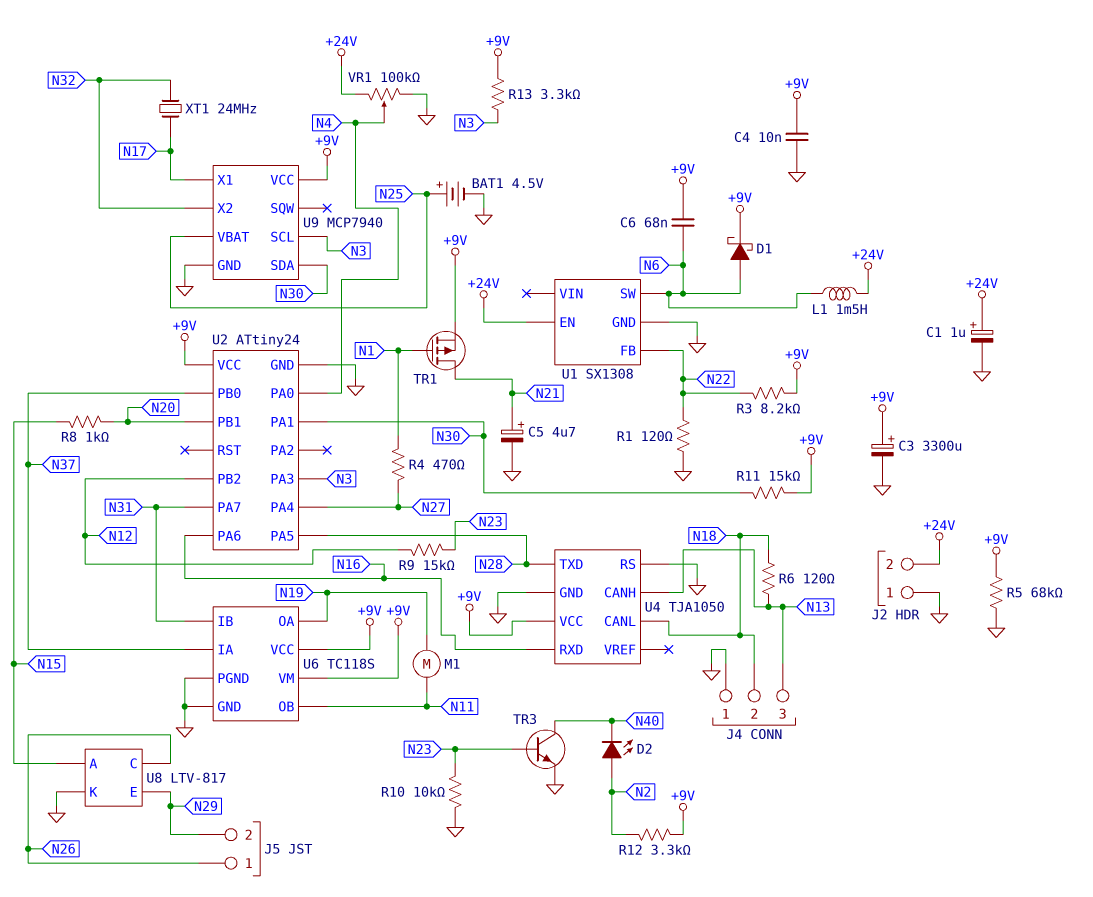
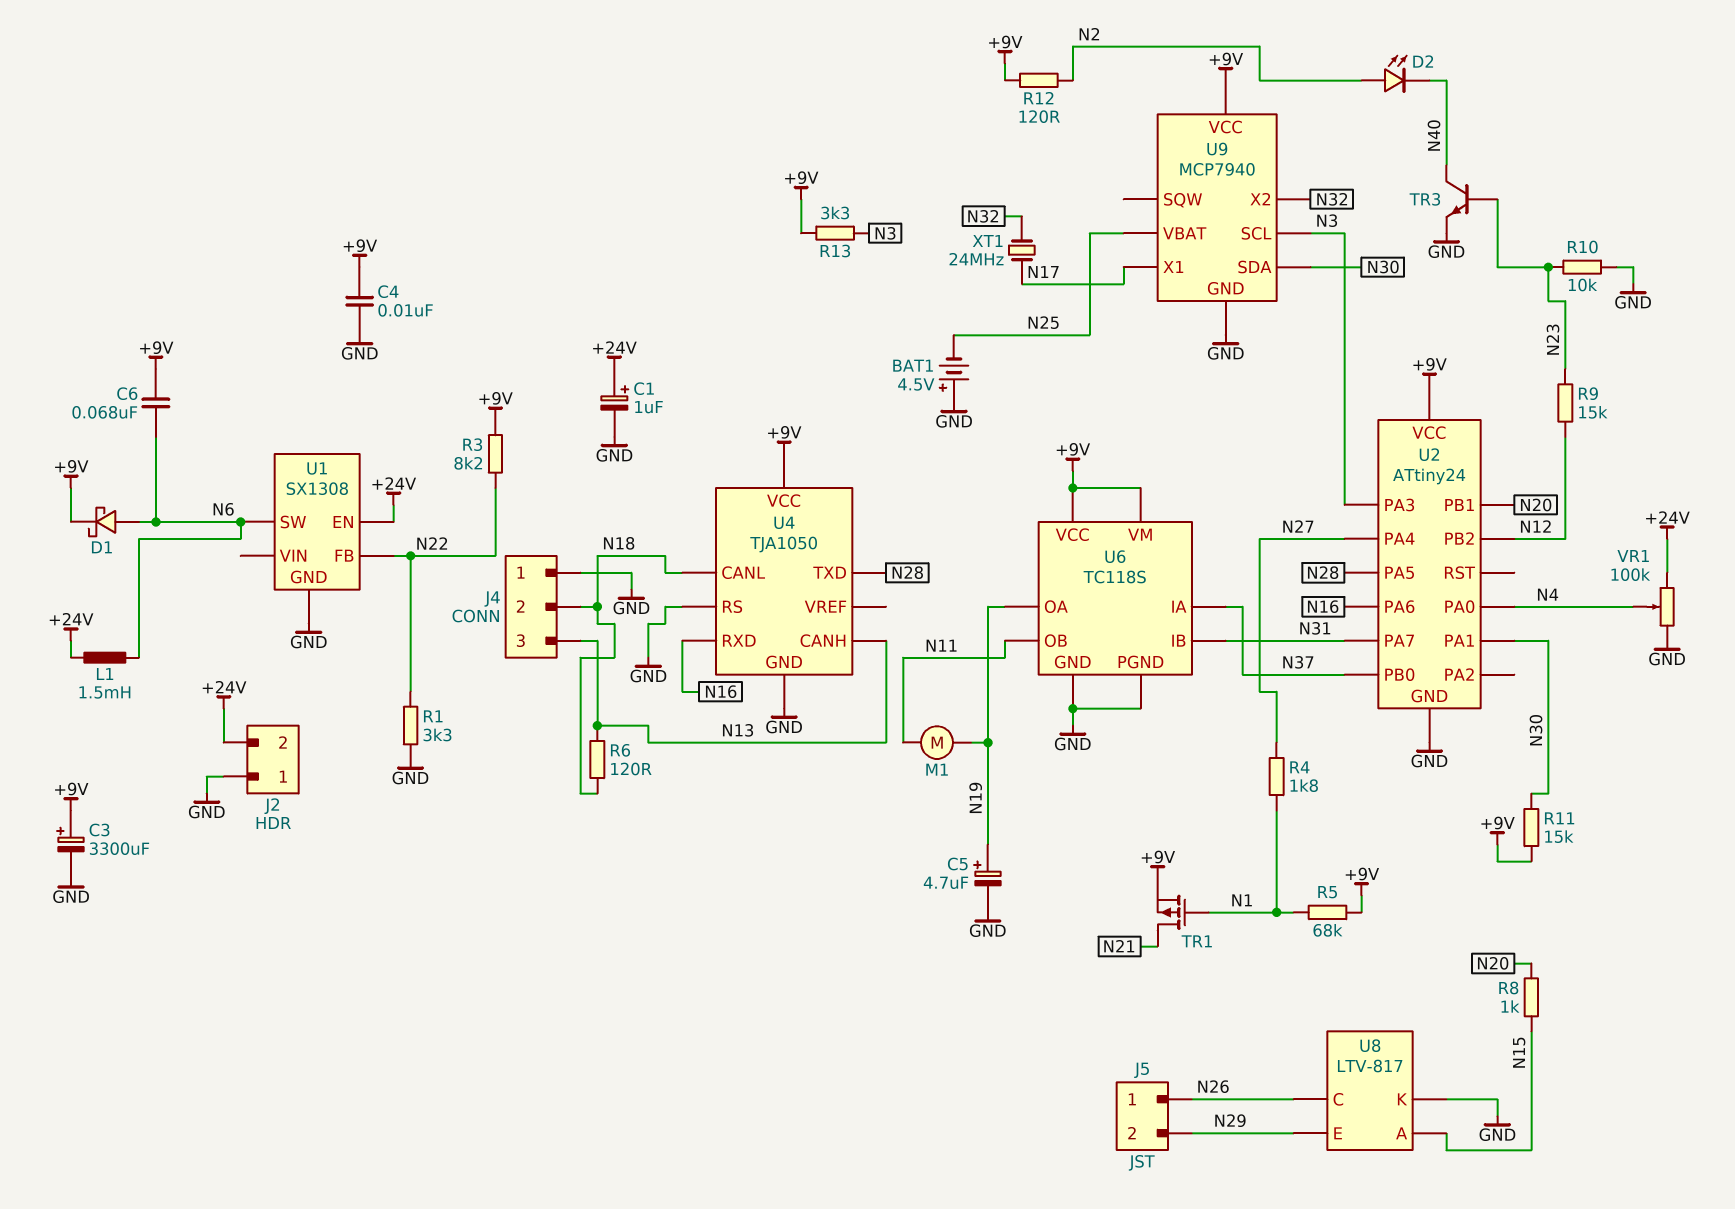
BAT1: 4.5V (plus N25, minus GND) -> 4.5V (plus GND, minus N25)
C5: 4.7uF (plus N21, minus GND) -> 4.7uF (plus N19, minus GND)
R1: 120 (GND, N22) -> 3.3k (GND, N22)
R4: 470 (N1, N27) -> 1.8k (N1, N27)
R5: 68k (+9V, GND) -> 68k (+9V, N1)
R12: 3.3k (+9V, N2) -> 120 (+9V, N2)

